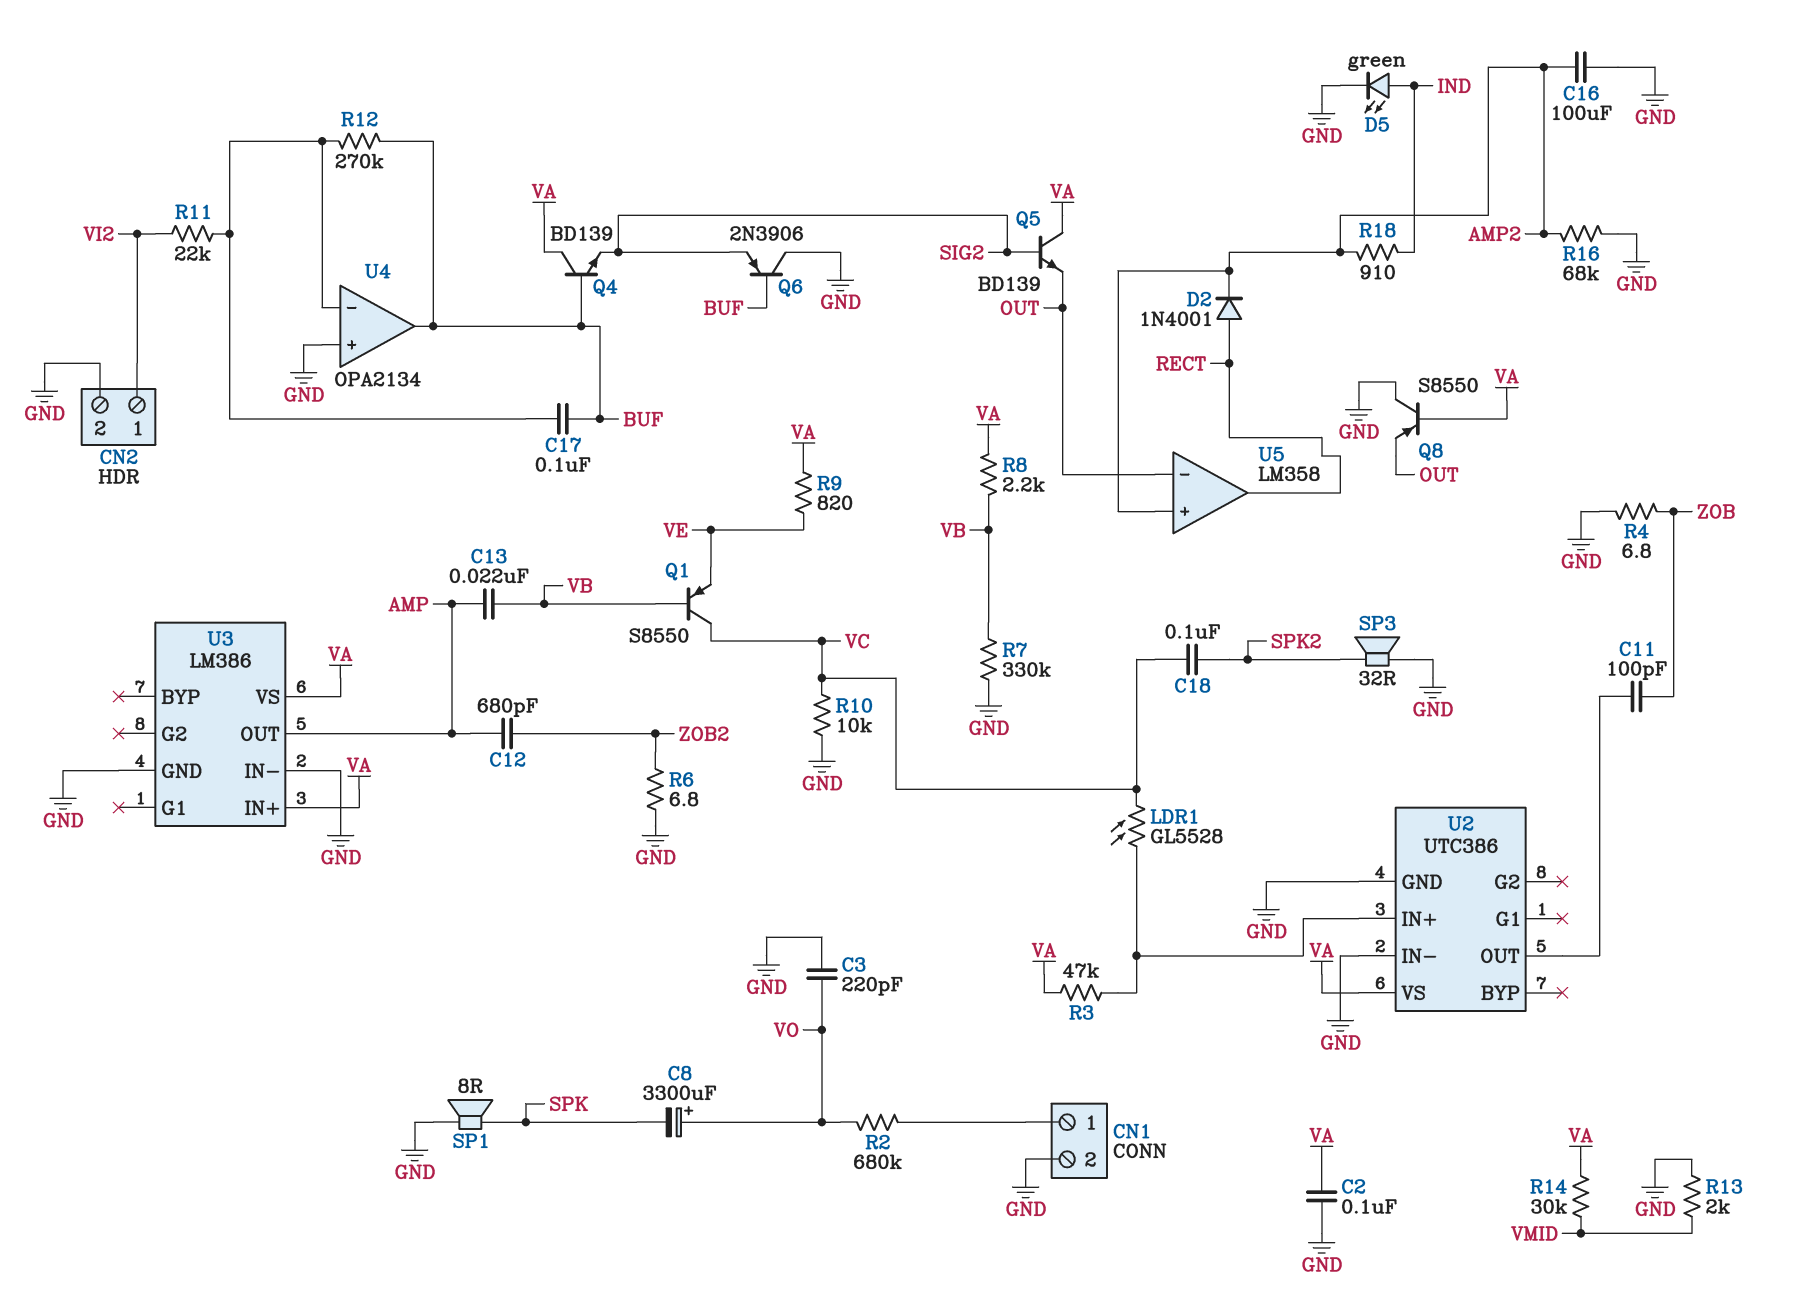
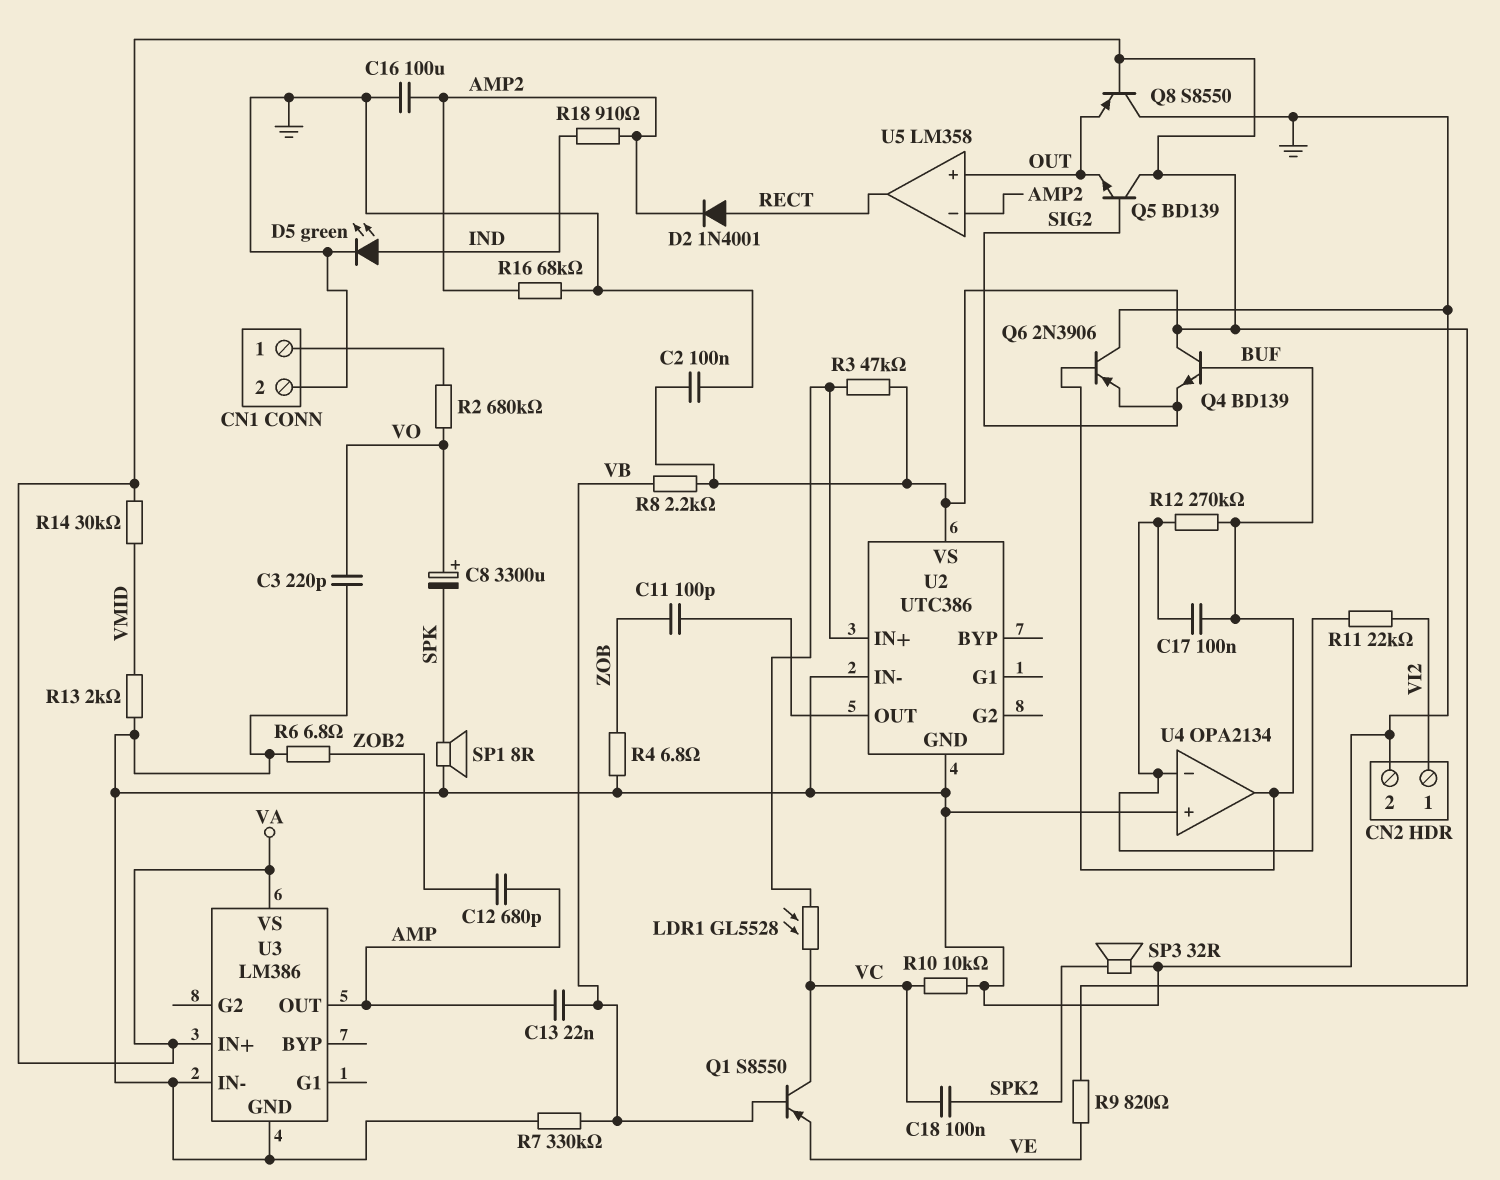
U5 pin in+: AMP2 -> OUT
U5 pin in-: OUT -> AMP2

